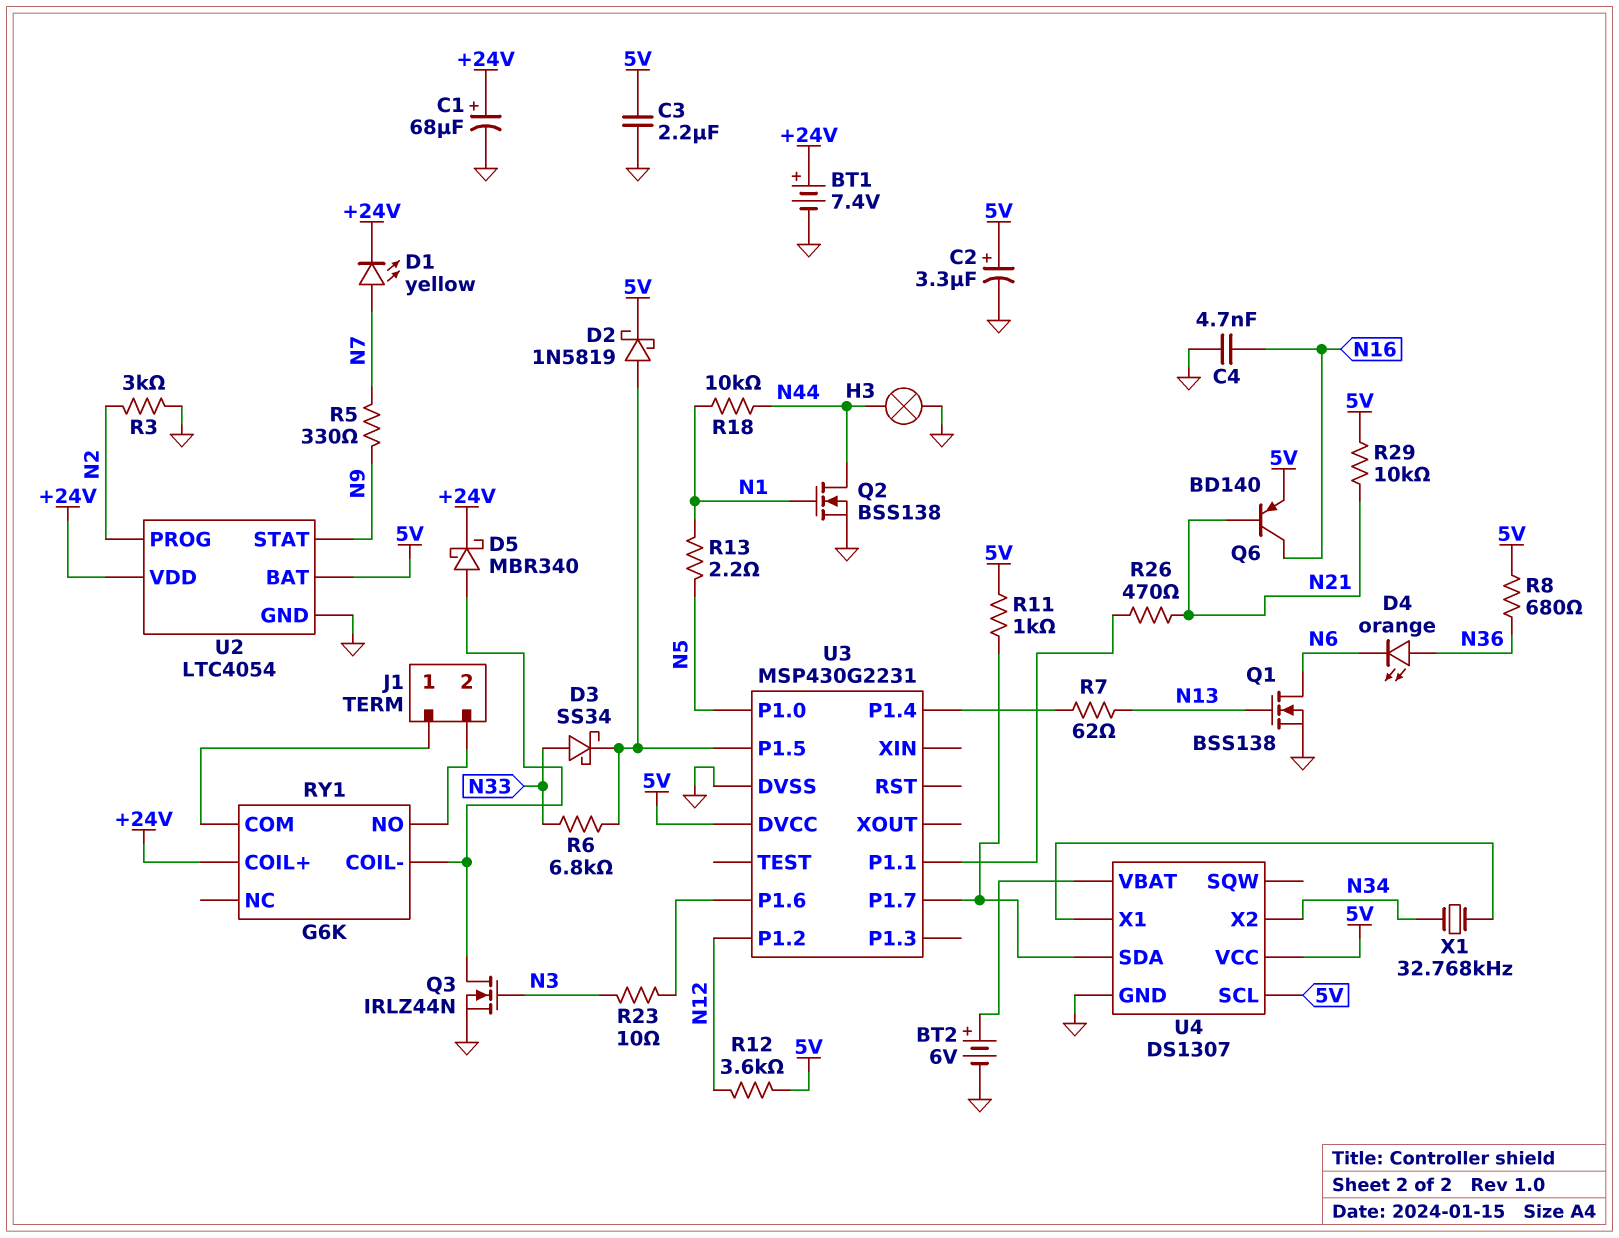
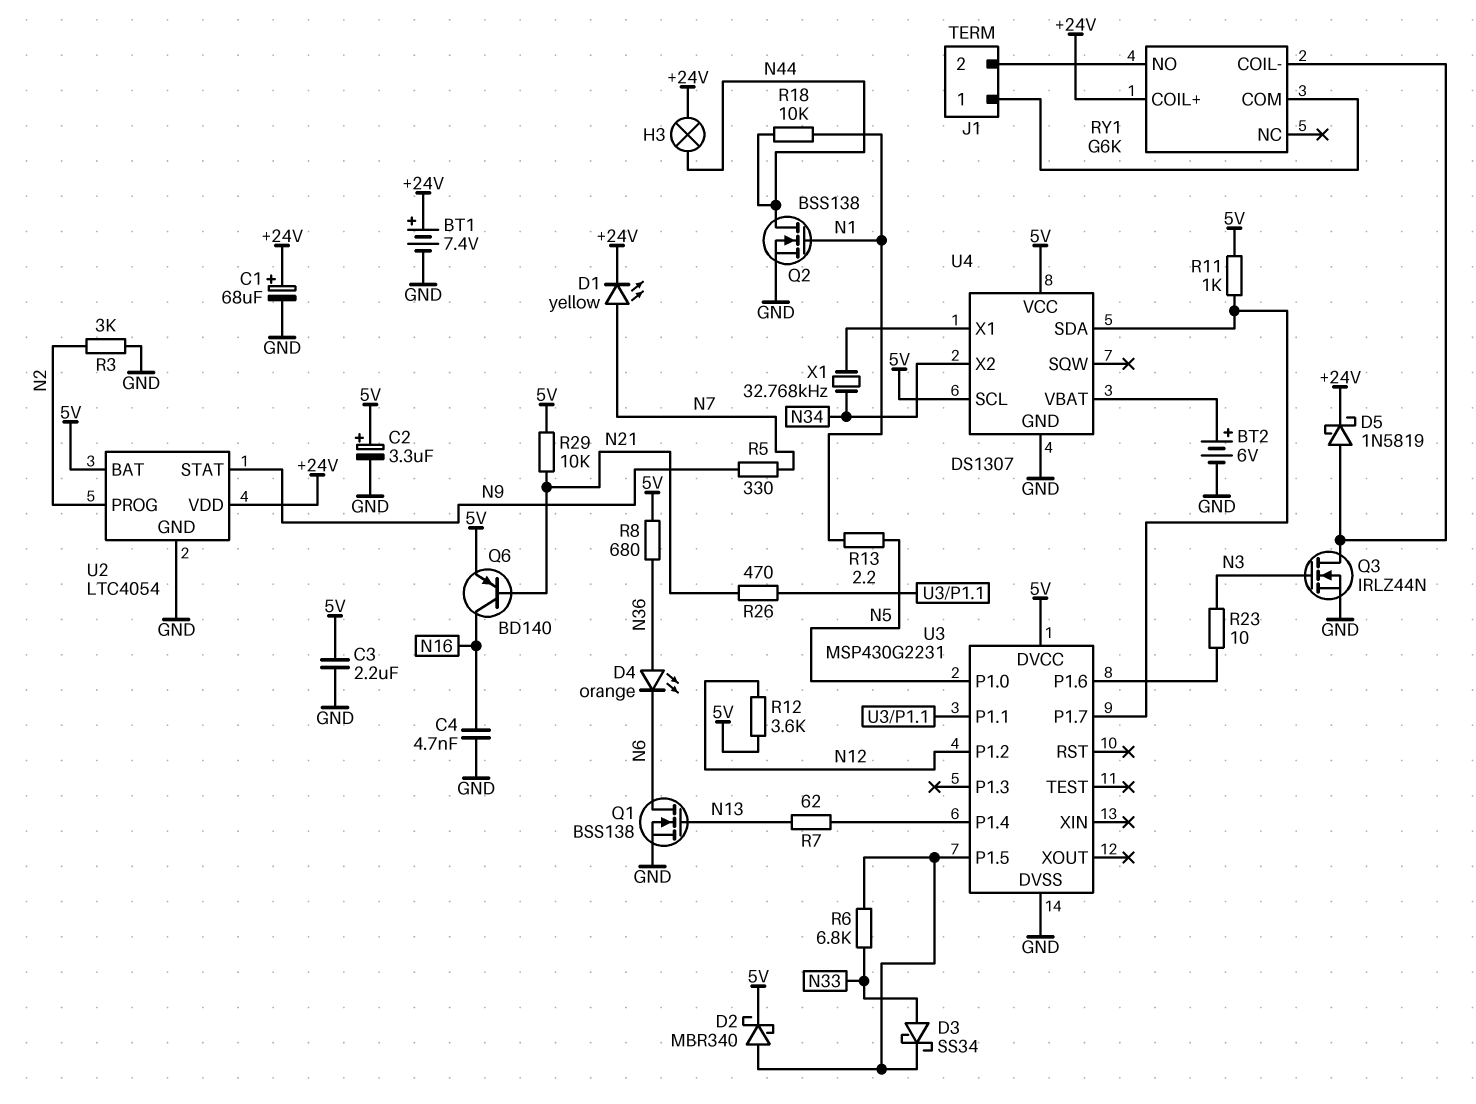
D2: schottky 1N5819 (A U3/P1.5, K 5V) -> schottky MBR340 (A U3/P1.5, K 5V)
D5: schottky MBR340 (A RY1/COIL-, K +24V) -> schottky 1N5819 (A RY1/COIL-, K +24V)
H3: lamp (GND, N44) -> lamp (+24V, N44)

